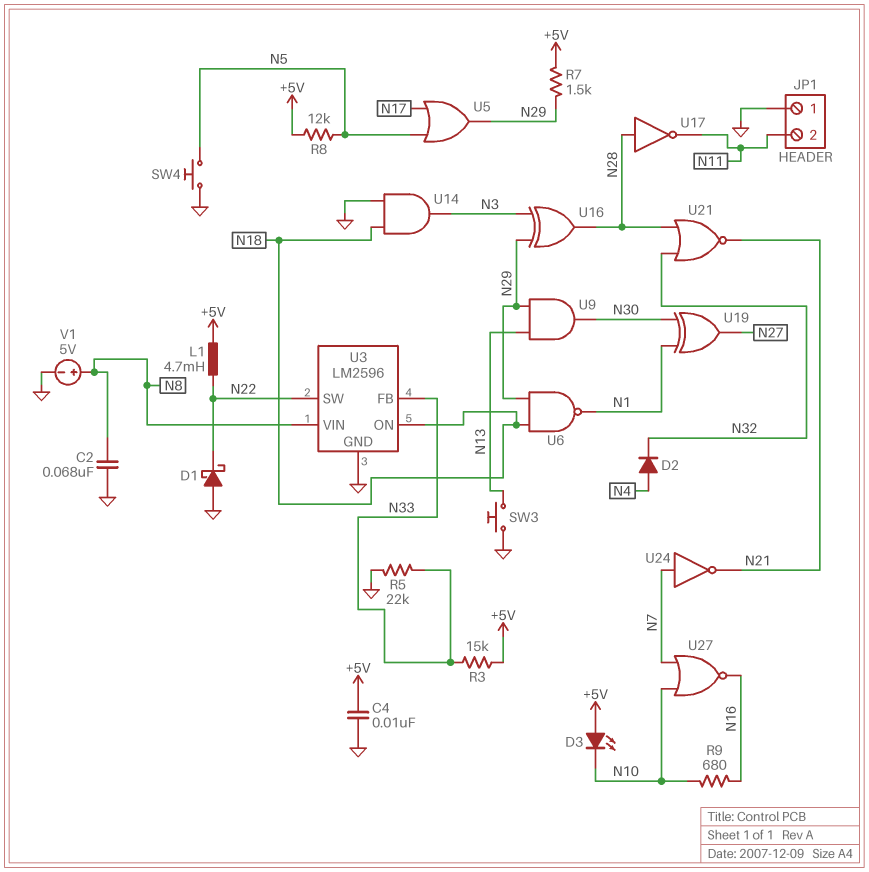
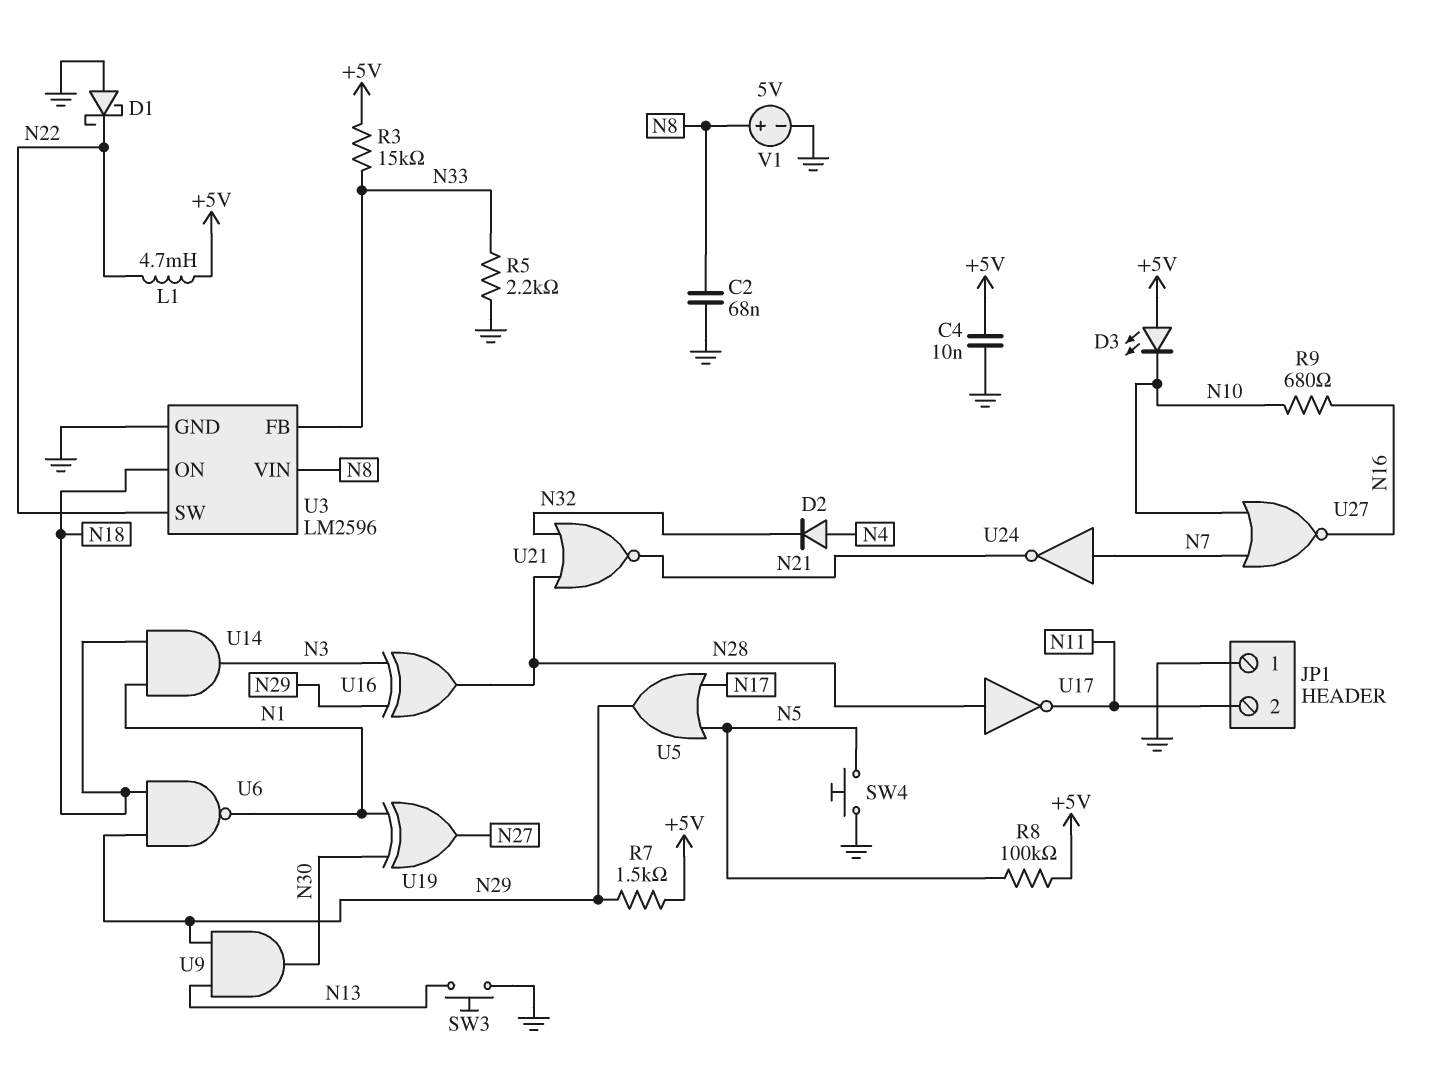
R5: 22k (GND, N33) -> 2.2k (GND, N33)
R8: 12k (+5V, N5) -> 100k (+5V, N5)
U14: AND (in GND, in N18, out N3) -> AND (in N1, in N18, out N3)

